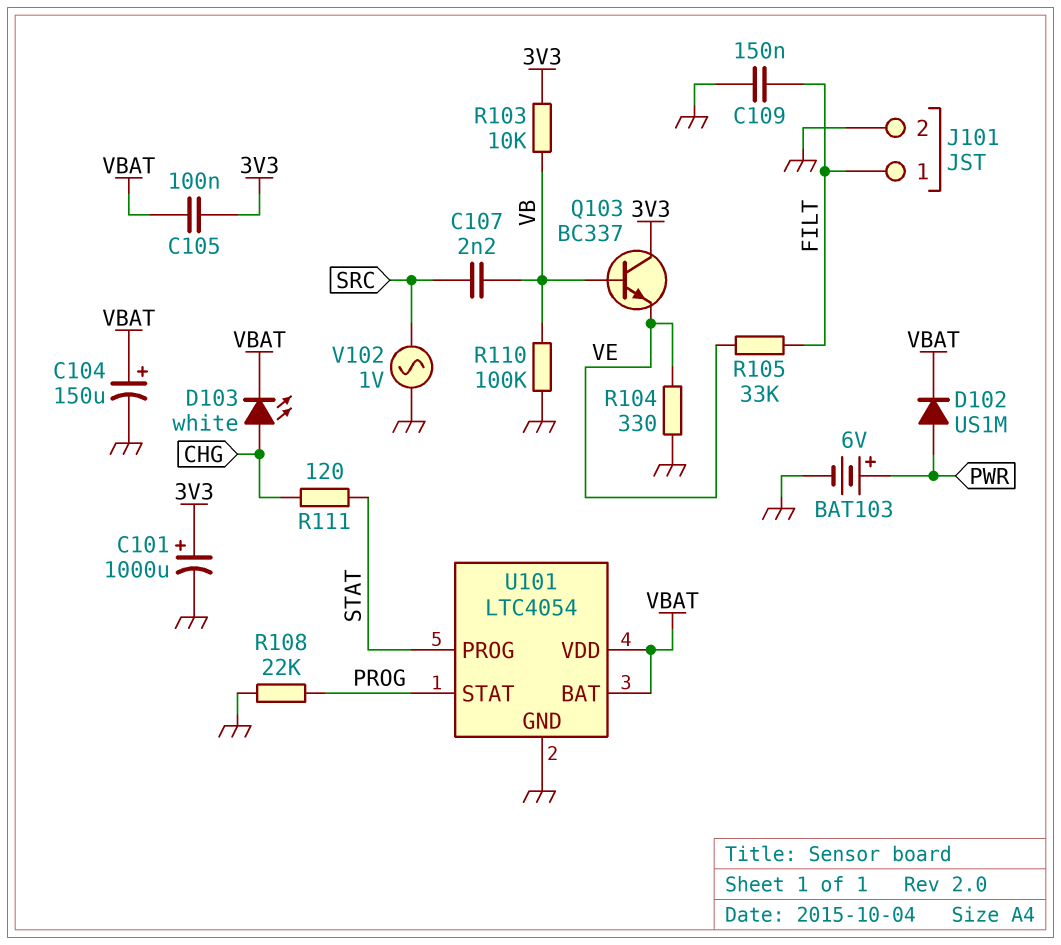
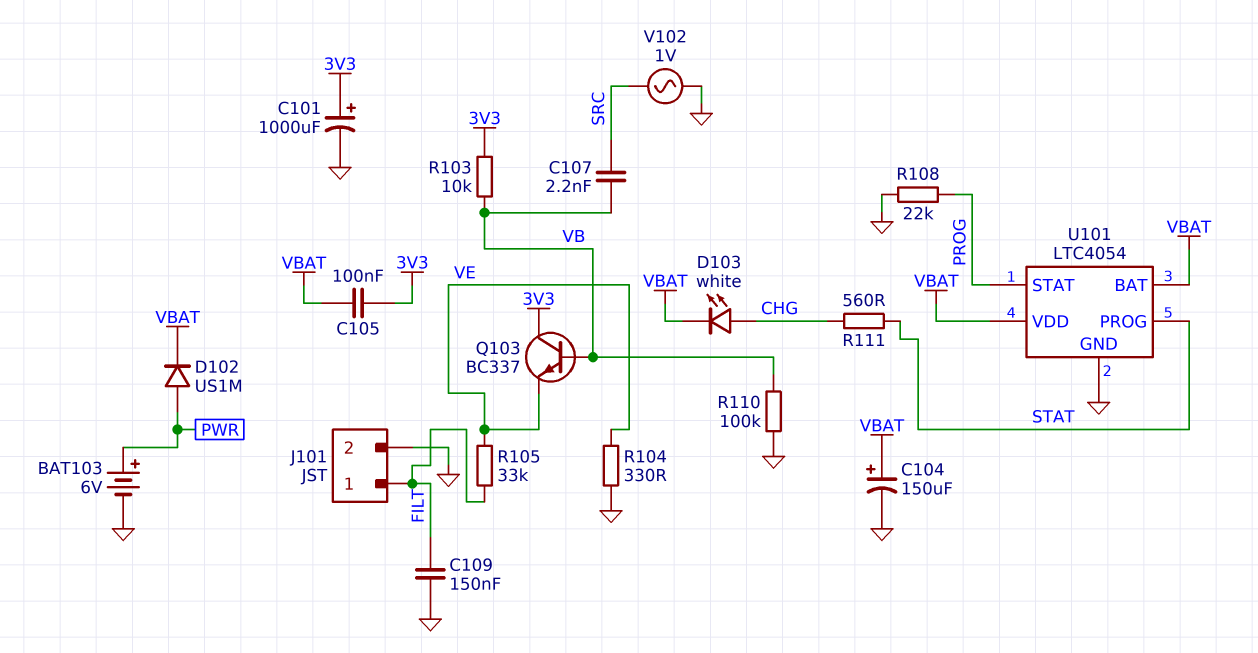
R111: 120 (CHG, STAT) -> 560 (CHG, STAT)

